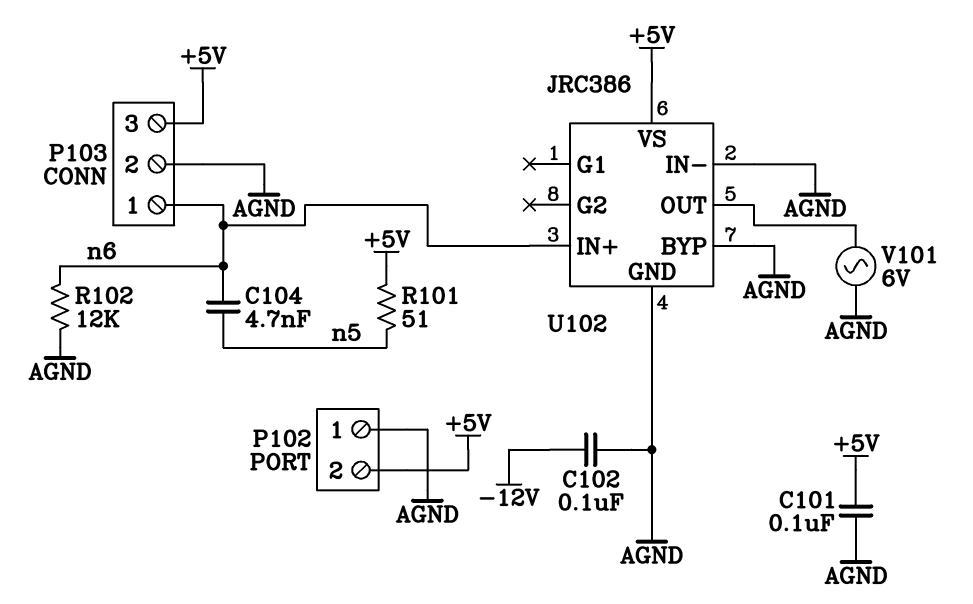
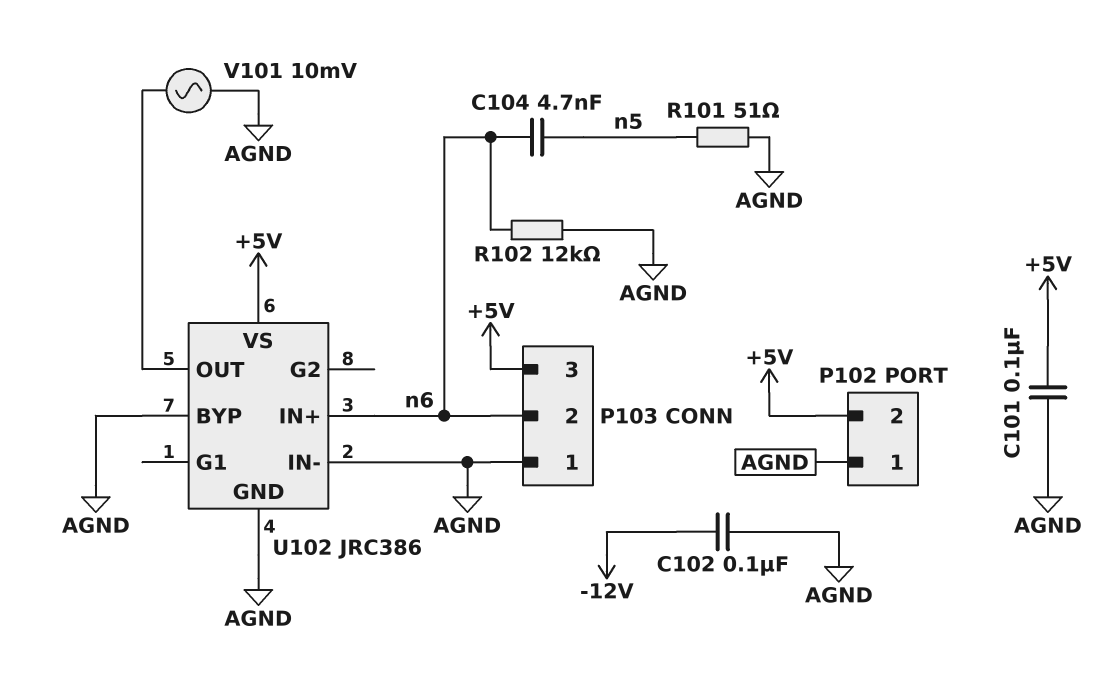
P103 pin 1: n6 -> AGND
P103 pin 2: AGND -> n6
R101: 51 (+5V, n5) -> 51 (AGND, n5)
V101: AC 6V (AGND, U102/OUT) -> AC 10mV (AGND, U102/OUT)

